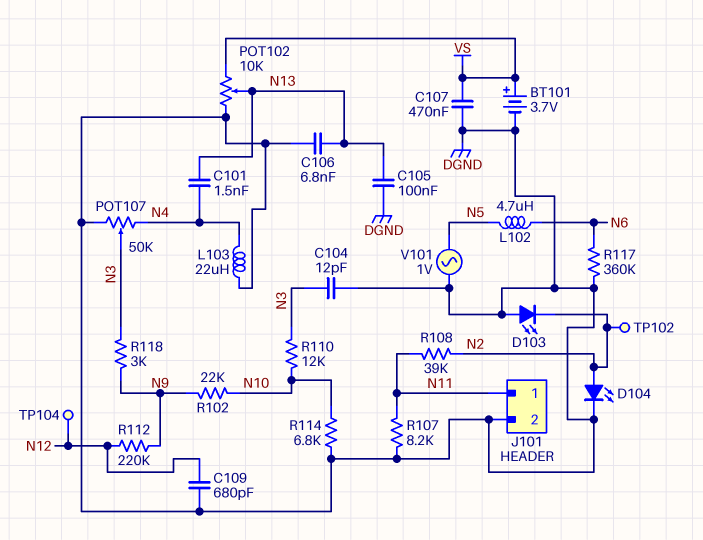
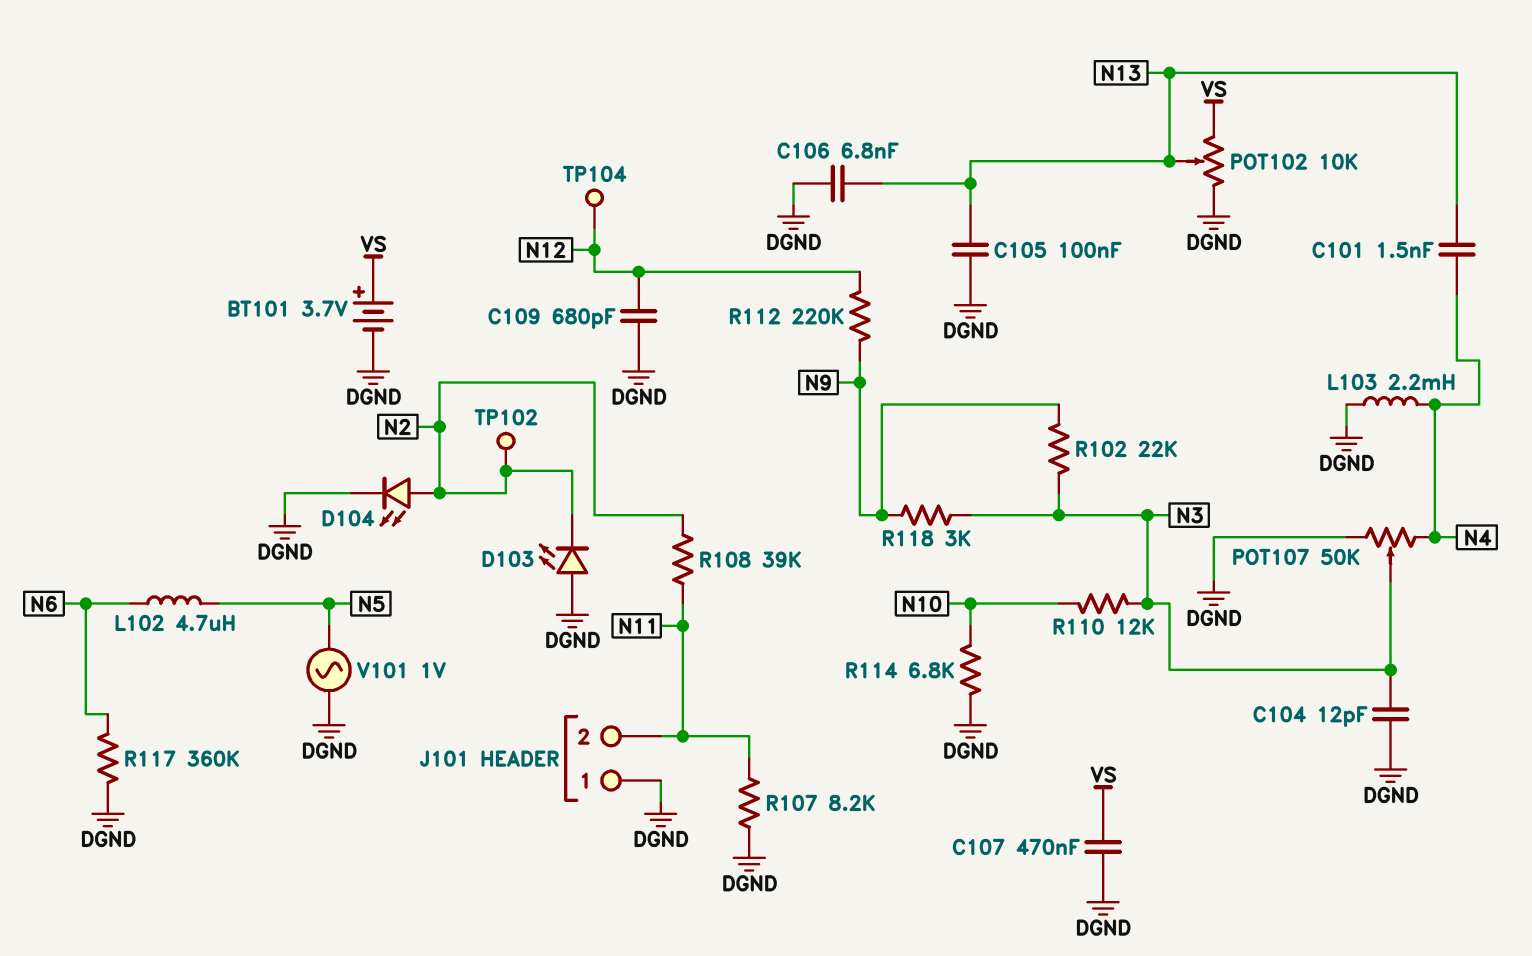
J101 pin 1: N11 -> DGND
J101 pin 2: DGND -> N11
L103: 22uH (DGND, N4) -> 2.2mH (DGND, N4)
R102: 22k (N9, N10) -> 22k (N3, N9)

